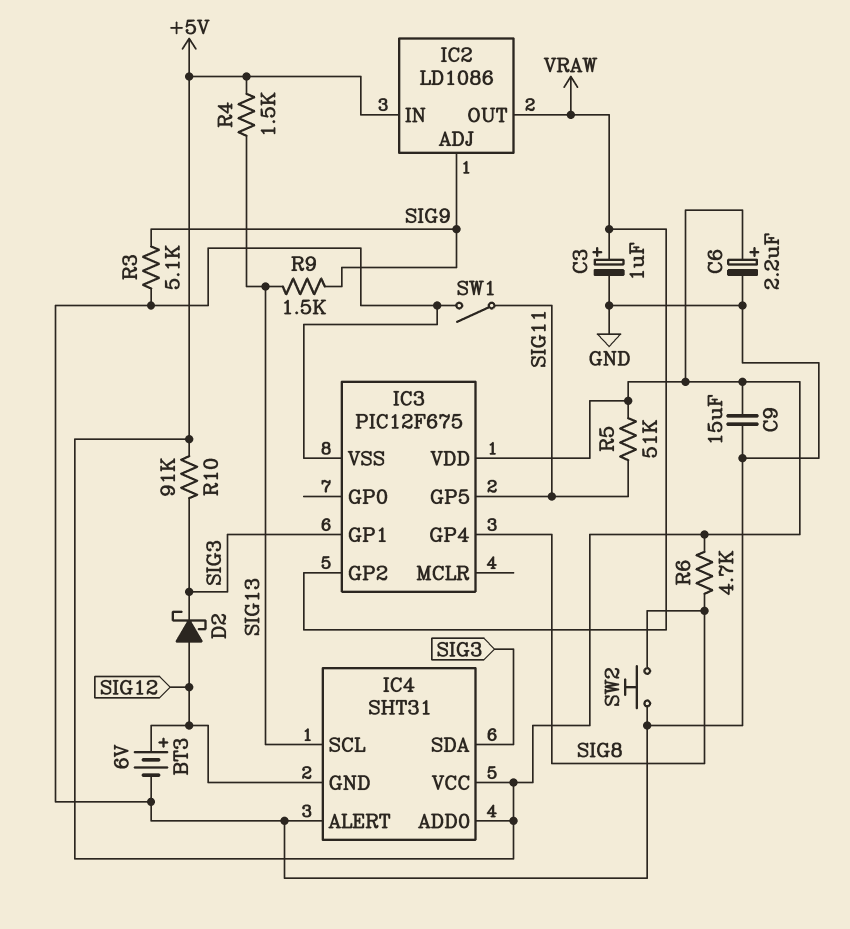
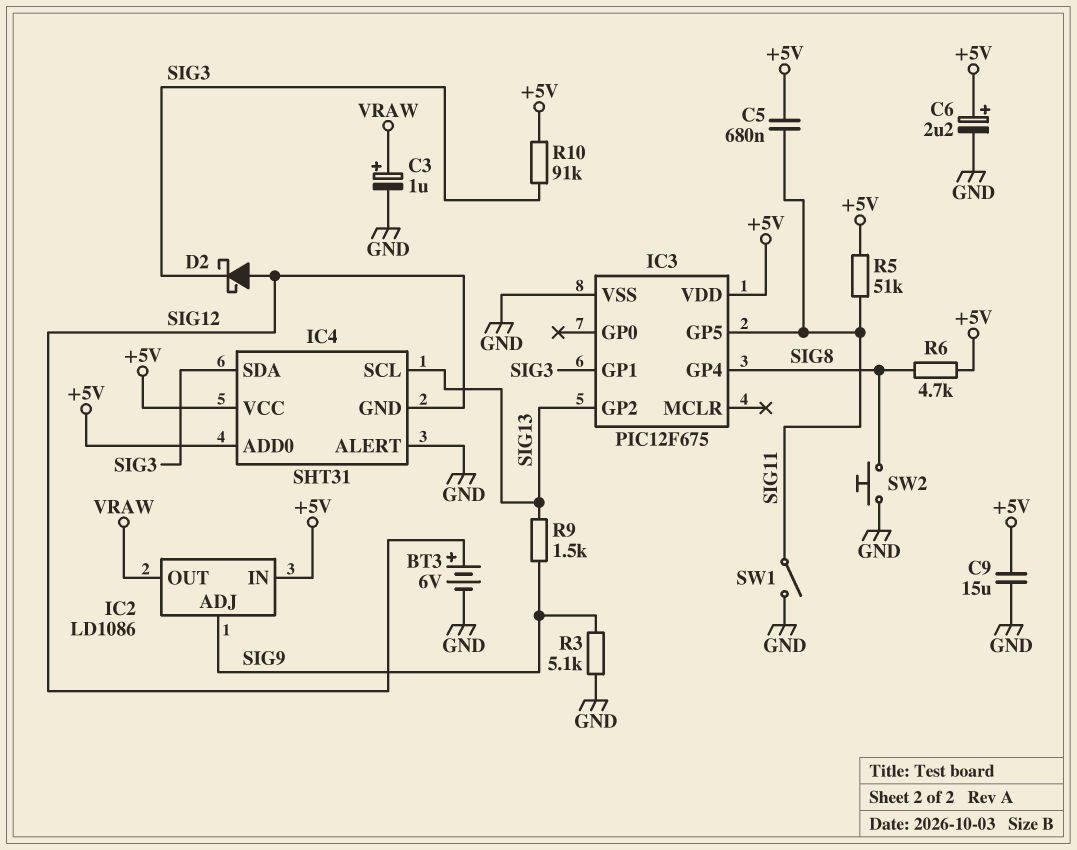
C5: none -> 680nF (+5V, SIG11)
IC3 pin GP2: VRAW -> SIG13
R4: 1.5k (+5V, SIG13) -> none

